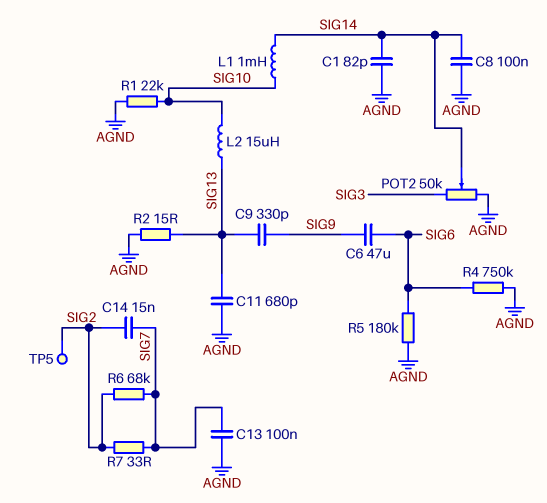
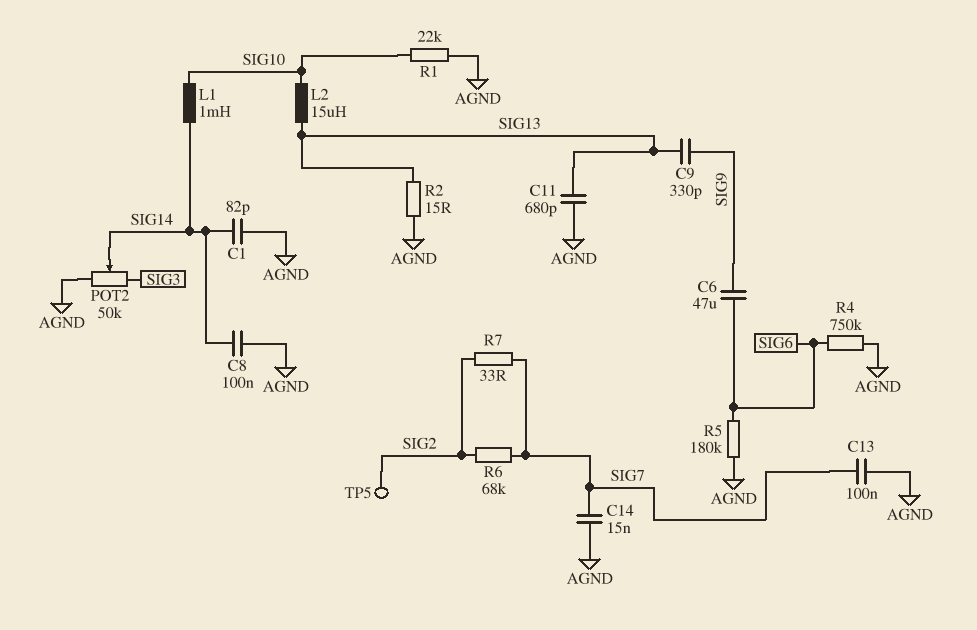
C14: 15nF (SIG2, SIG7) -> 15nF (AGND, SIG7)

